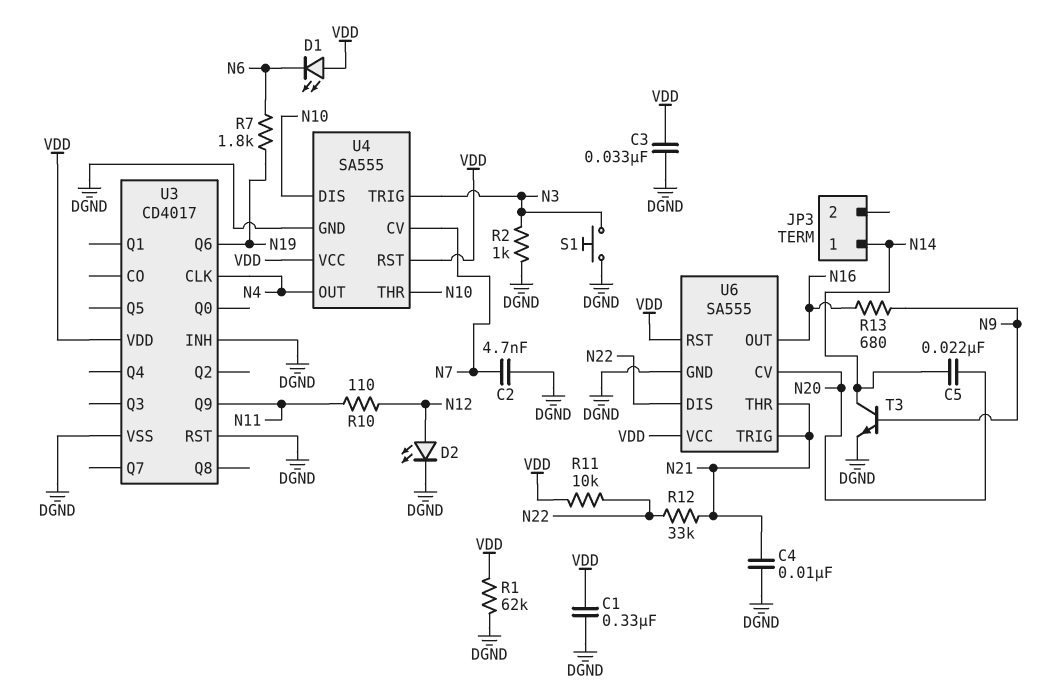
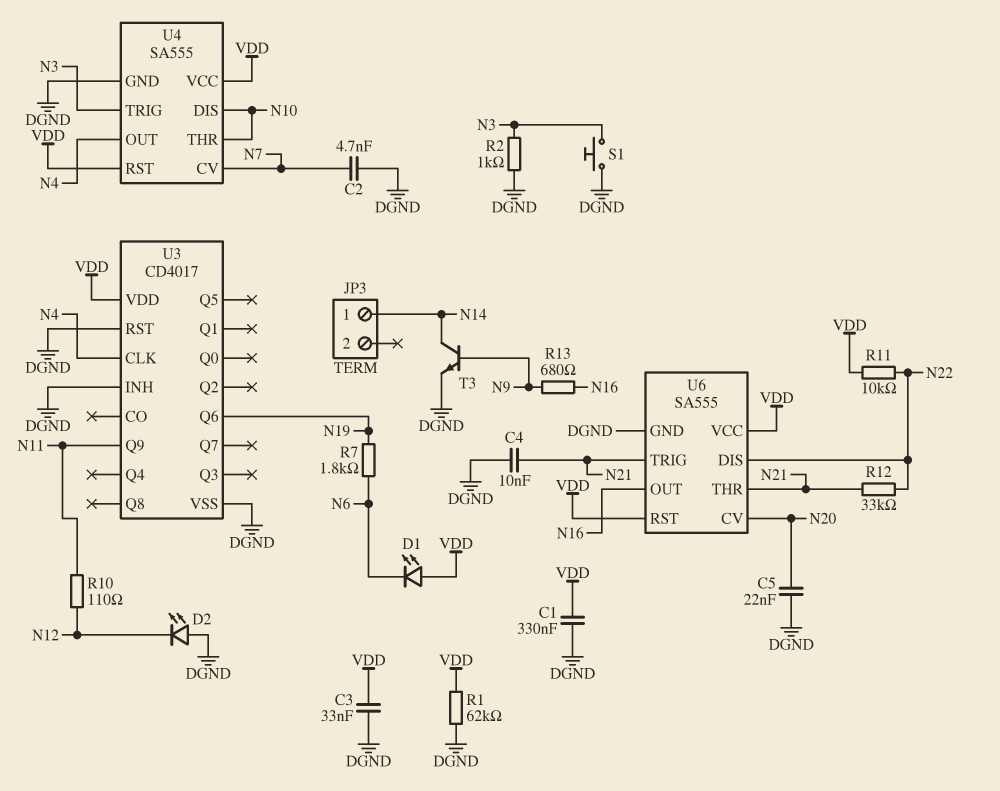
C5: 22nF (N14, N20) -> 22nF (DGND, N20)
D2: LED (A N12, K DGND) -> LED (A DGND, K N12)

